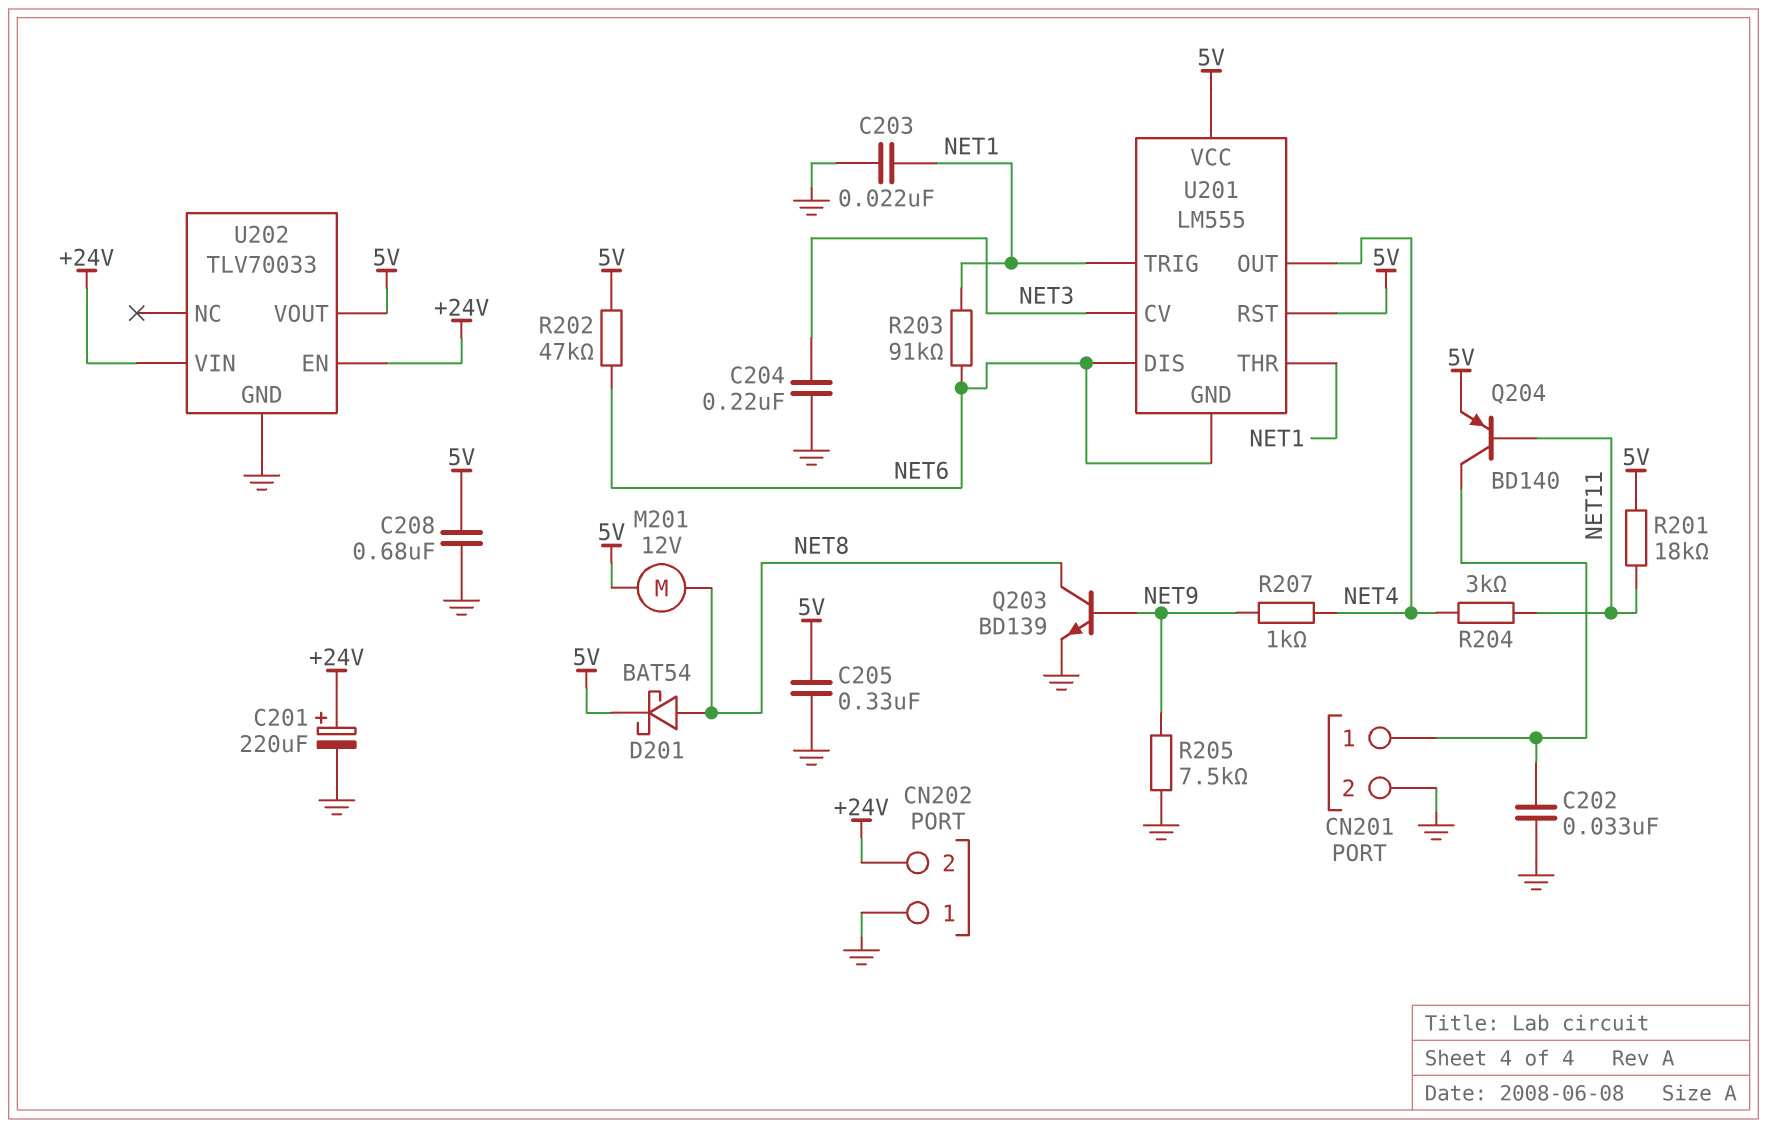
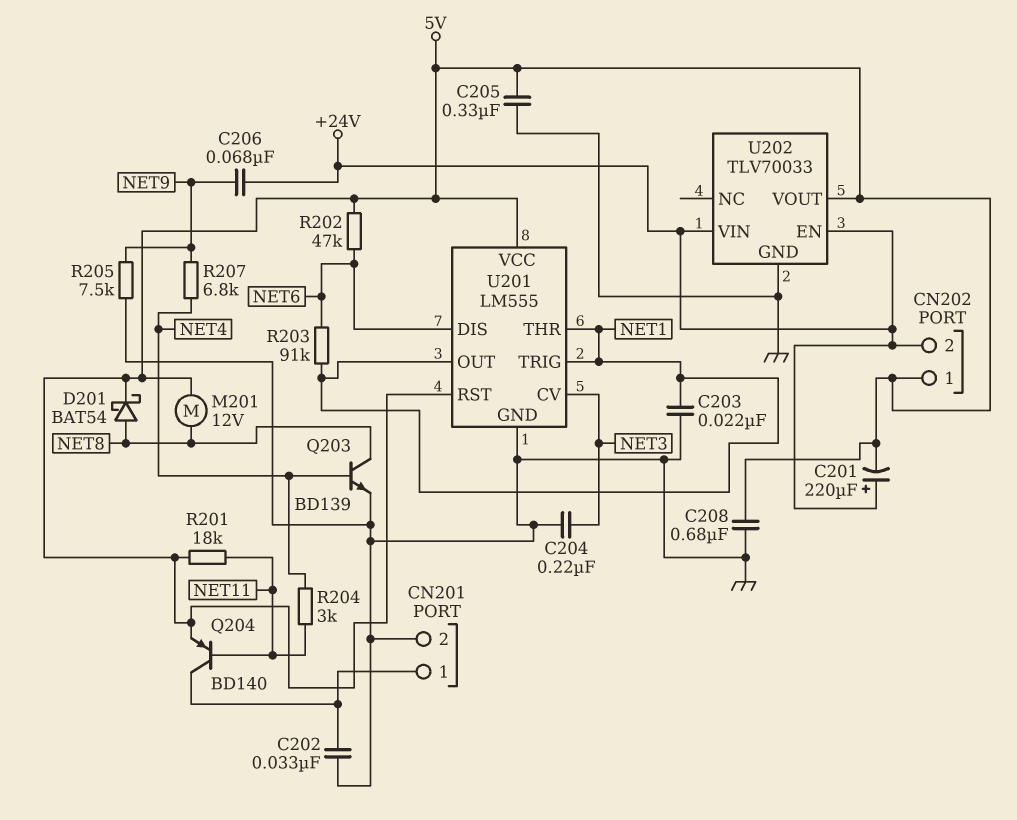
C201: 220uF (plus +24V, minus GND) -> 220uF (plus +24V, minus 5V)
C206: none -> 68nF (+24V, NET9)
CN202 pin 1: GND -> 5V
Q203: NPN BD139 (B NET9, C NET8, E GND) -> NPN BD139 (B NET4, C NET8, E GND)
R207: 1k (NET4, NET9) -> 6.8k (NET4, NET9)
U201 pin GND: NET6 -> GND
U201 pin OUT: NET4 -> NET1

